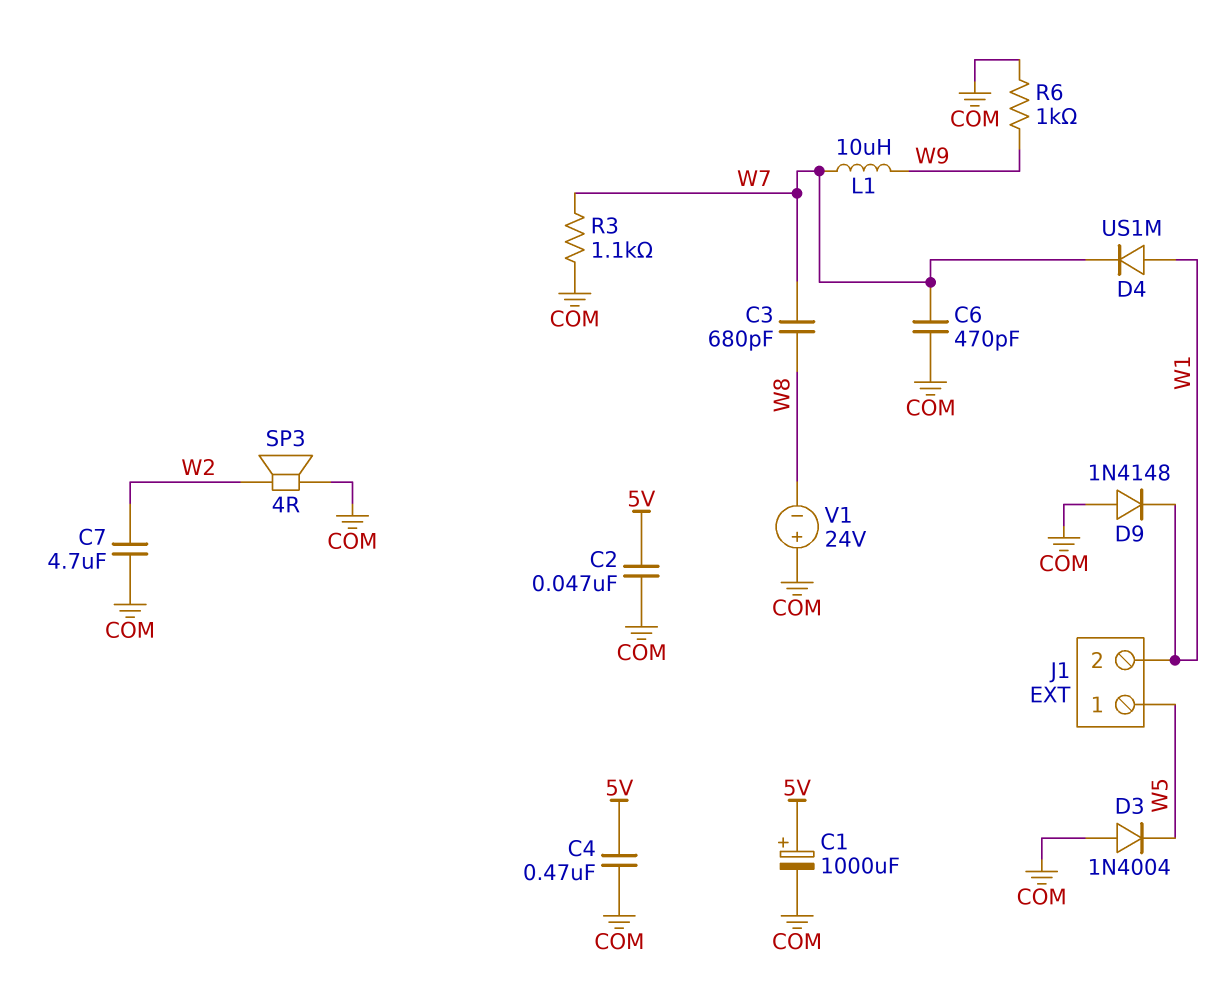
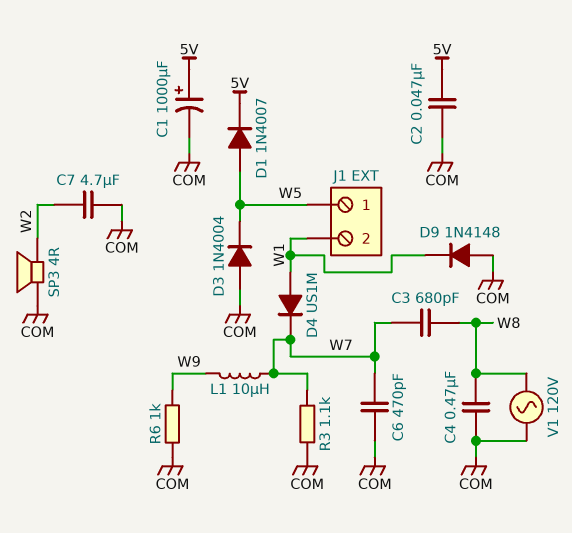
C4: 470nF (5V, COM) -> 470nF (COM, W8)
D1: none -> diode 1N4007 (A W5, K 5V)
V1: 24V (plus COM, minus W8) -> AC 120V (COM, W8)

